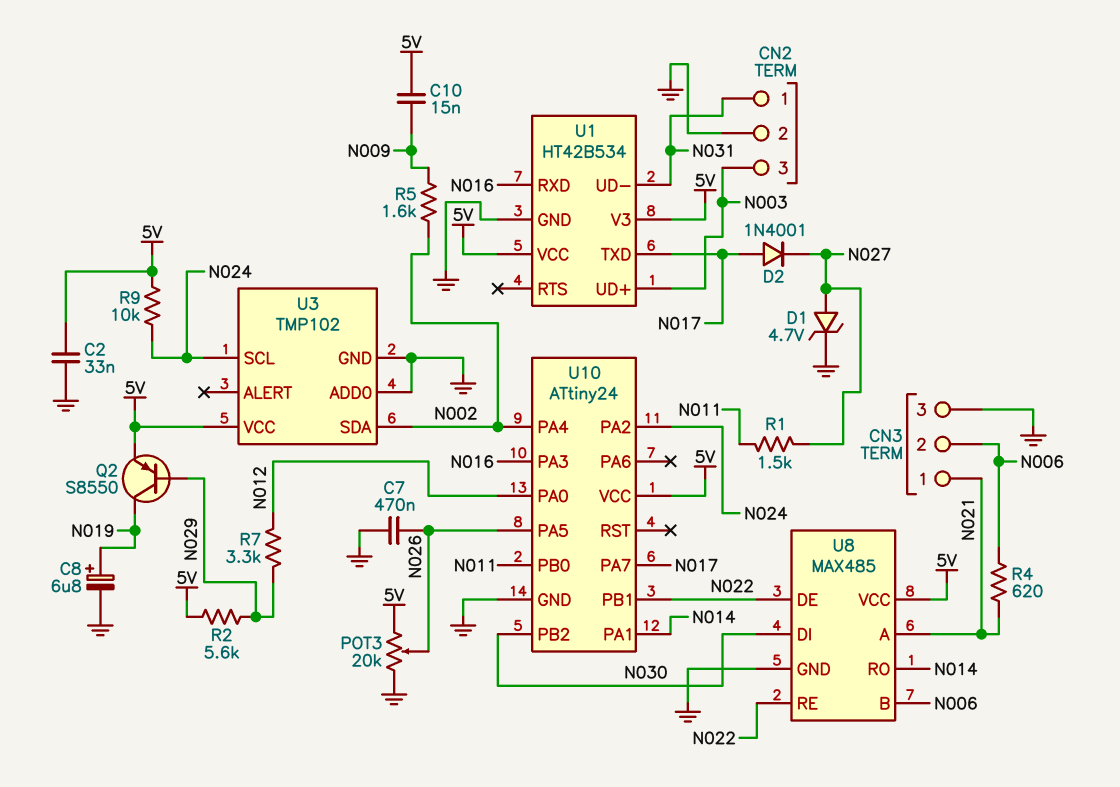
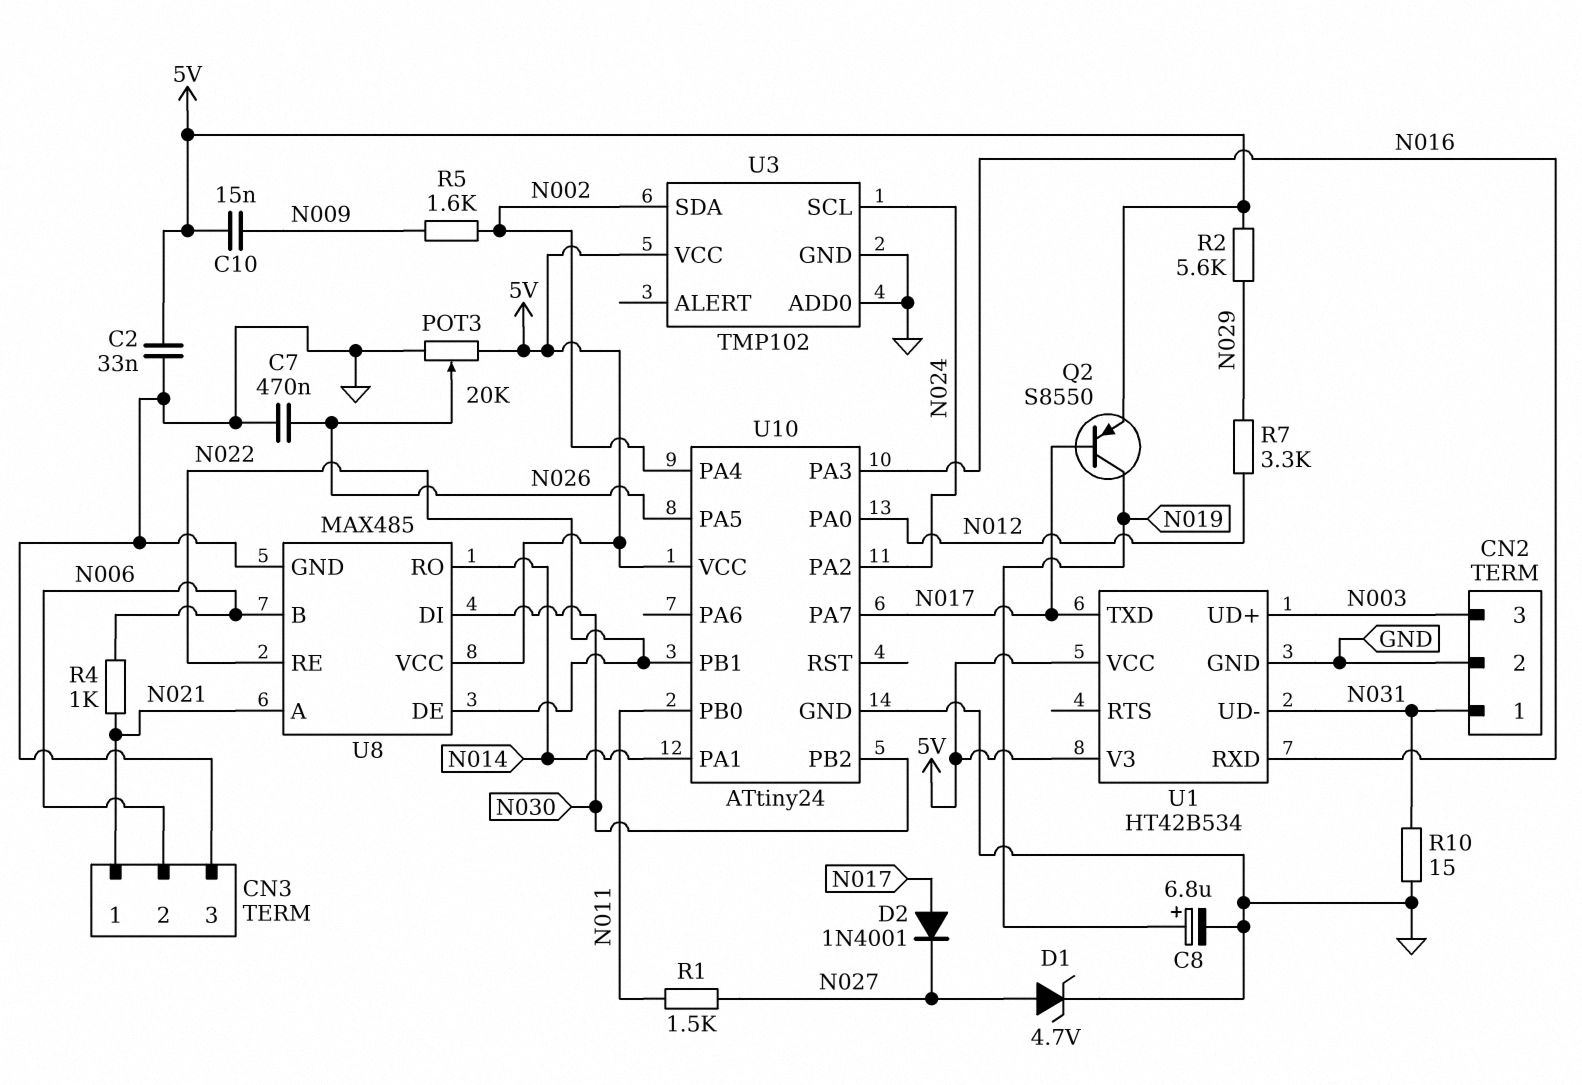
Q2: PNP S8550 (B N029, C N019, E 5V) -> PNP S8550 (B N017, C N019, E 5V)
R4: 620 (N006, N021) -> 1k (N006, N021)
R9: 10k (5V, N024) -> none
R10: none -> 15 (GND, N031)

